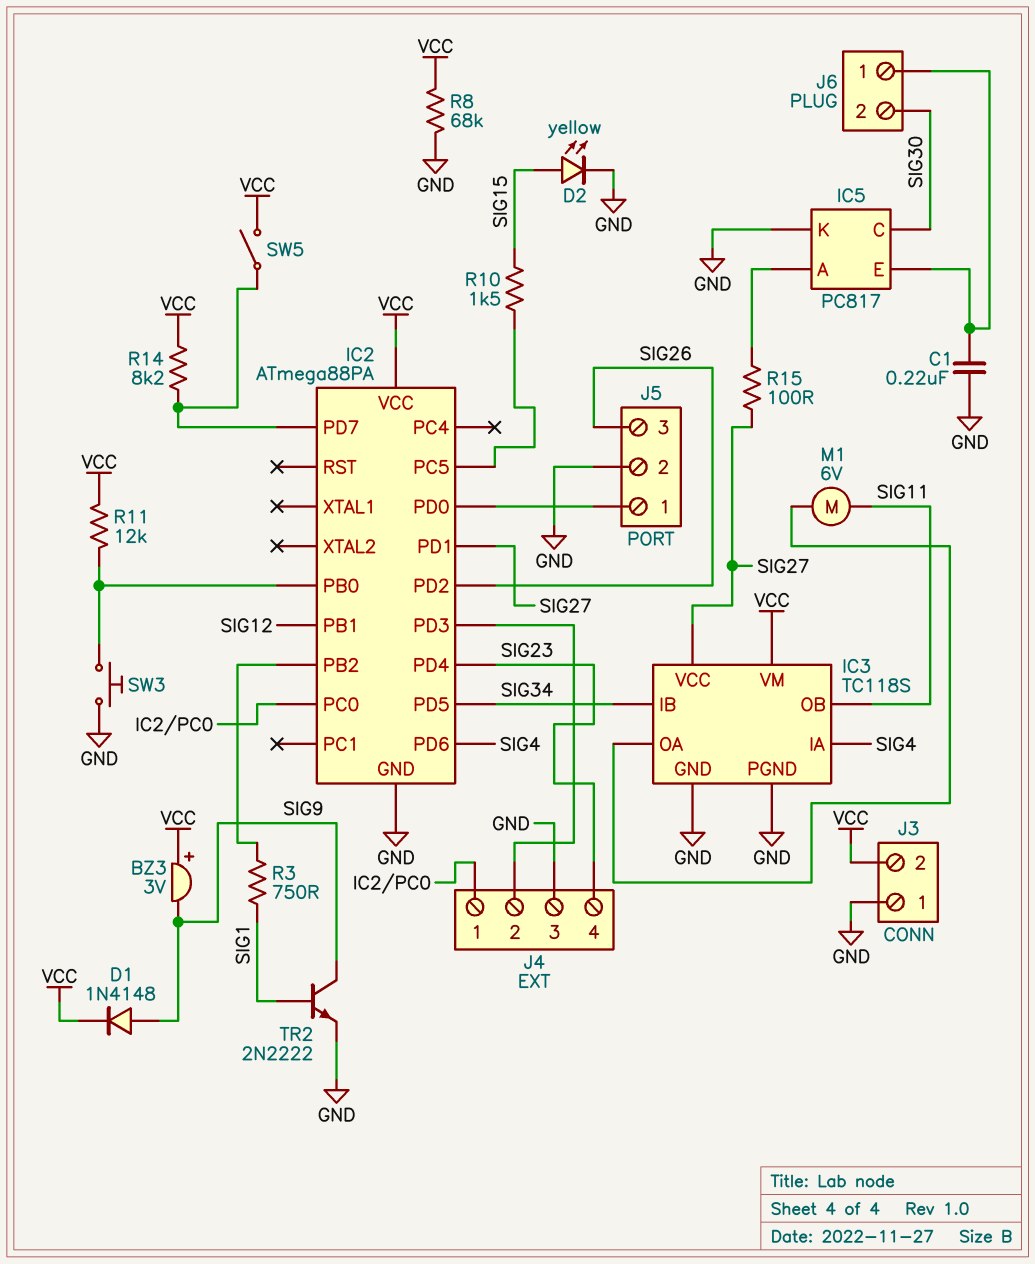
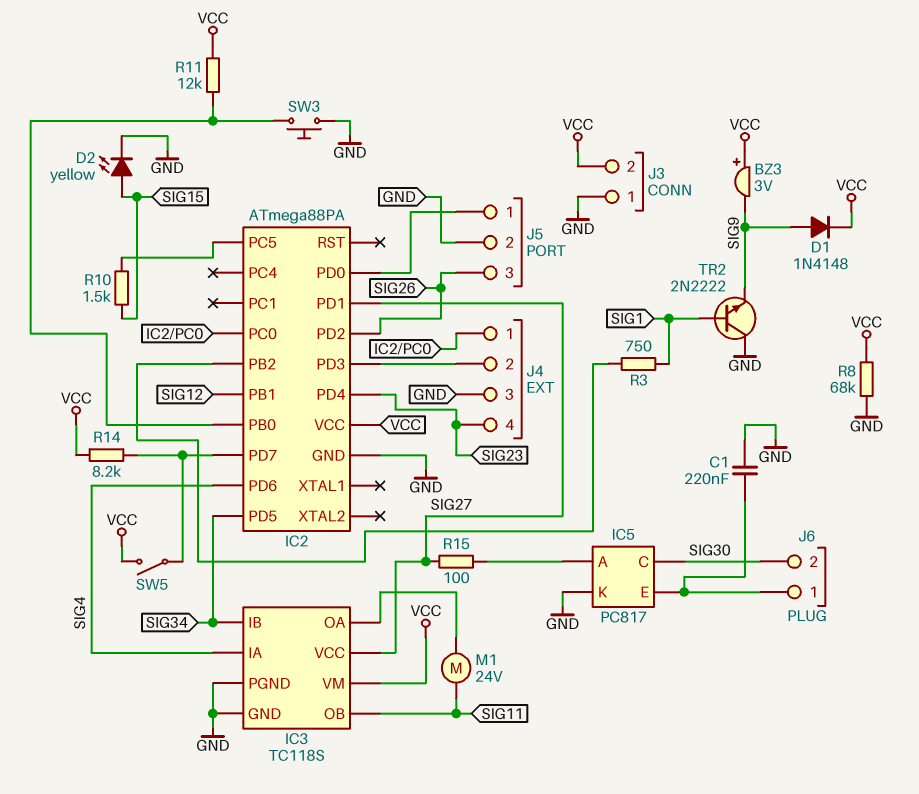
M1: motor 6V (IC3/OA, SIG11) -> motor 24V (IC3/OA, SIG11)
TR2: NPN 2N2222 (B SIG1, C SIG9, E GND) -> NPN 2N2222 (B SIG1, C GND, E SIG9)

